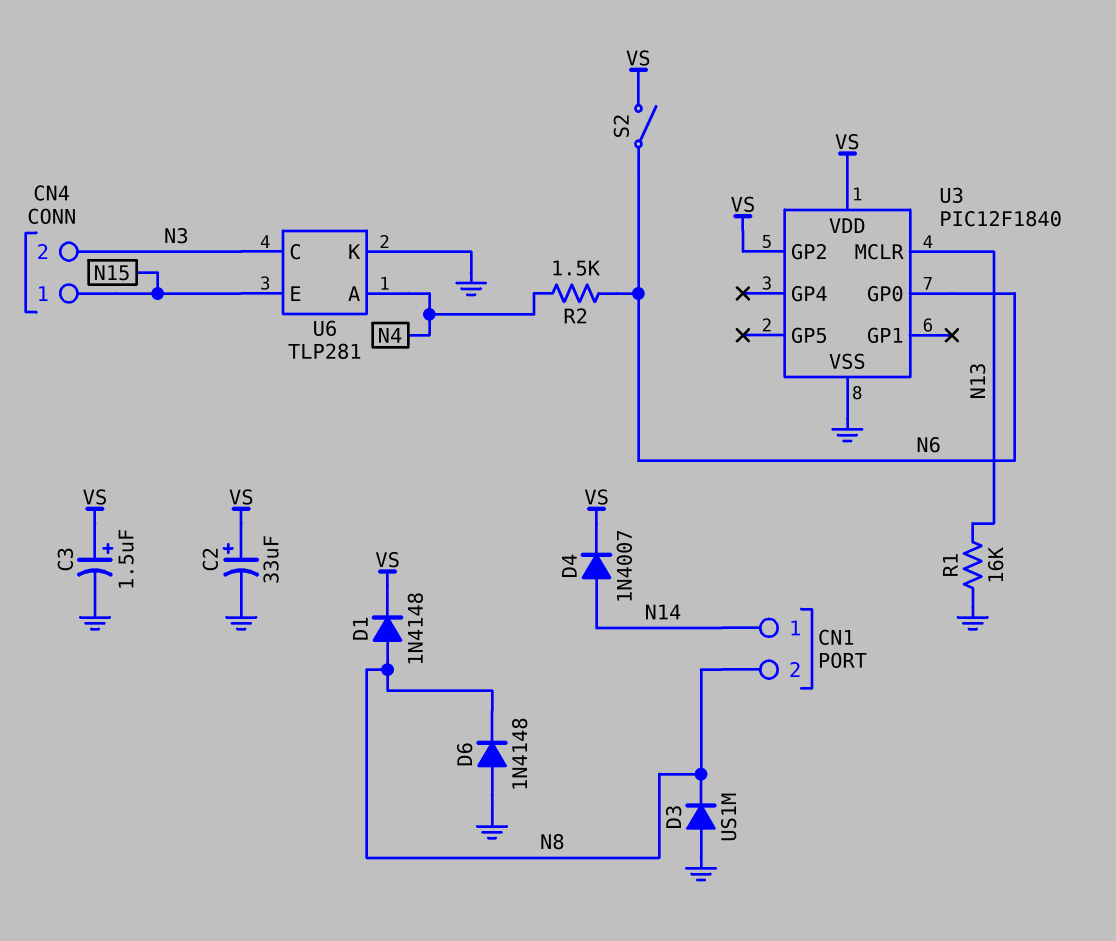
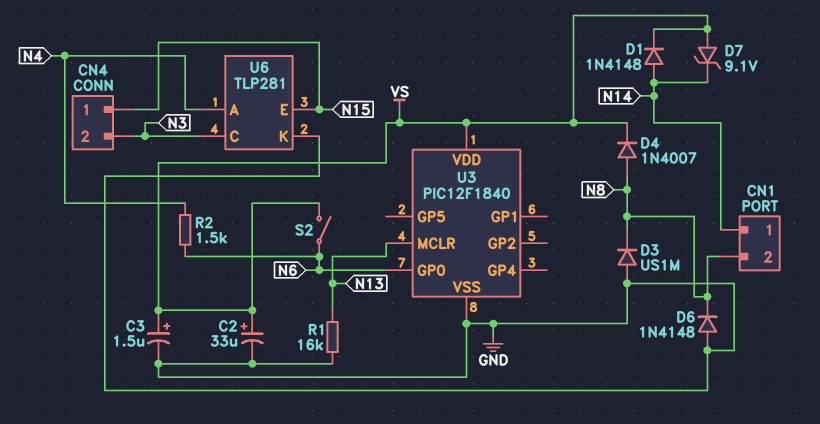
D1: diode 1N4148 (A N8, K VS) -> diode 1N4148 (A N14, K VS)
D4: diode 1N4007 (A N14, K VS) -> diode 1N4007 (A N8, K VS)
D7: none -> zener 9.1V (A VS, K N14)
U3 pin GP2: VS -> none

